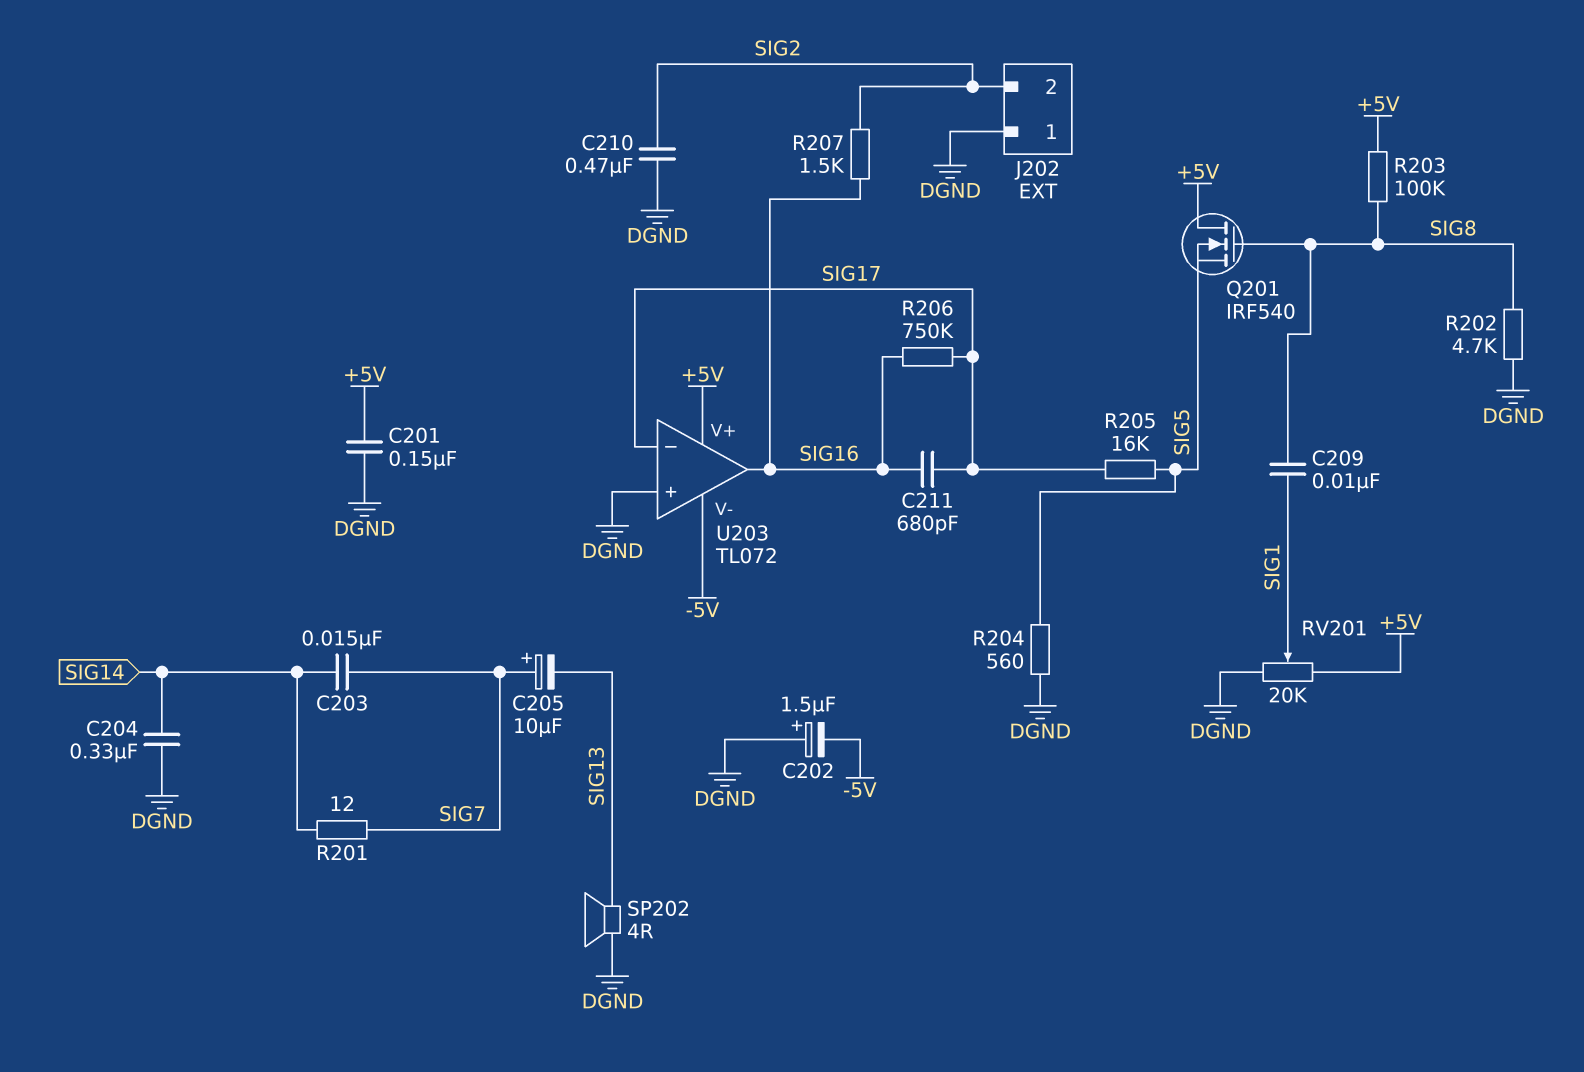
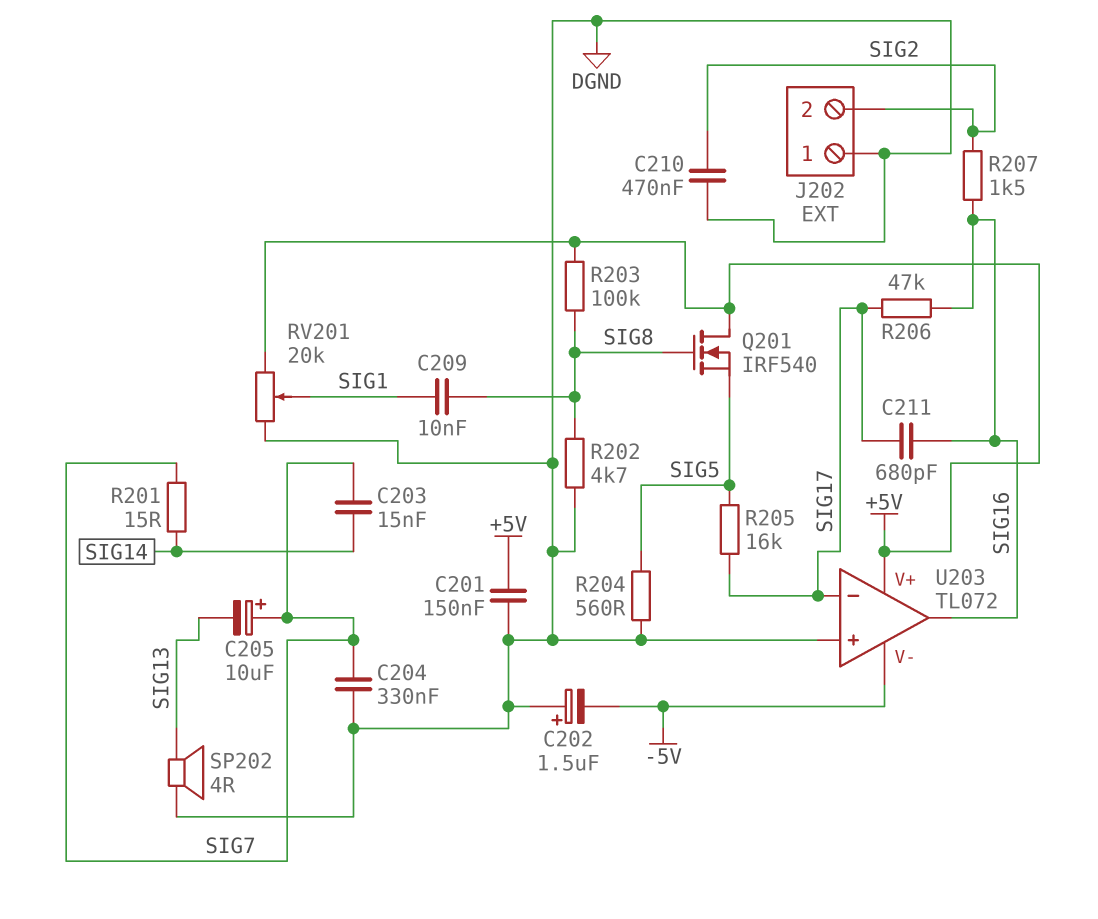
C204: 330nF (DGND, SIG14) -> 330nF (DGND, SIG7)
R201: 12 (SIG7, SIG14) -> 15 (SIG7, SIG14)
R206: 750k (SIG16, SIG17) -> 47k (SIG16, SIG17)

